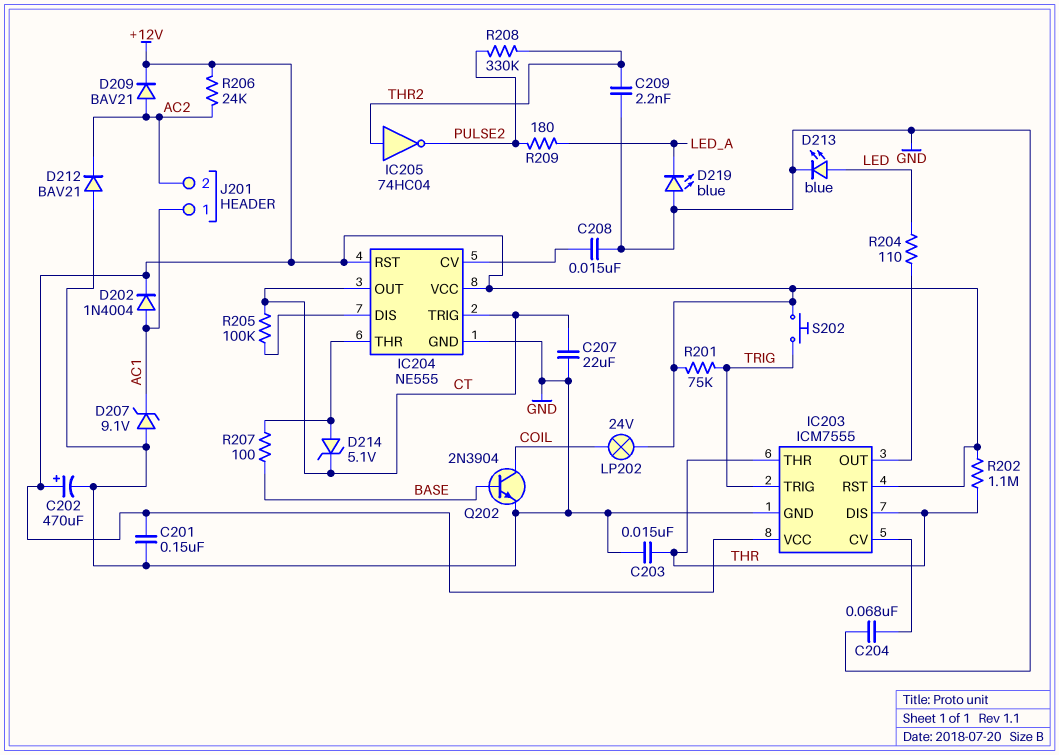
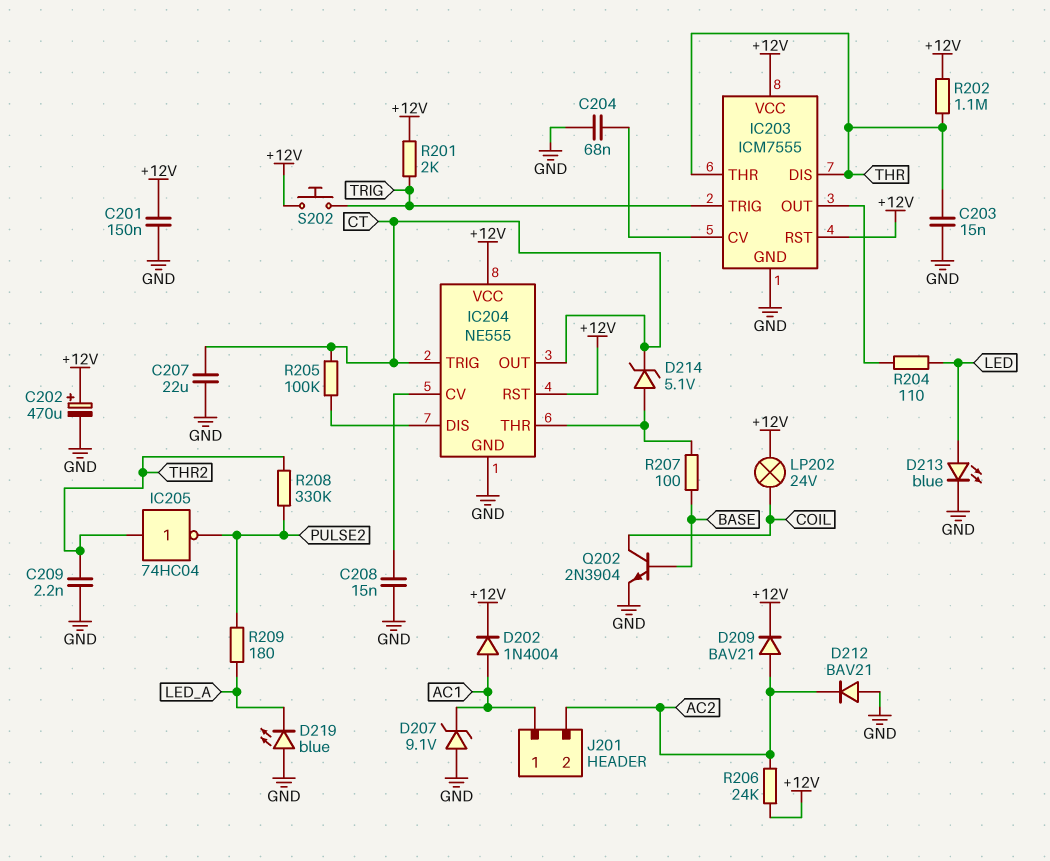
R201: 75k (+12V, TRIG) -> 2k (+12V, TRIG)

